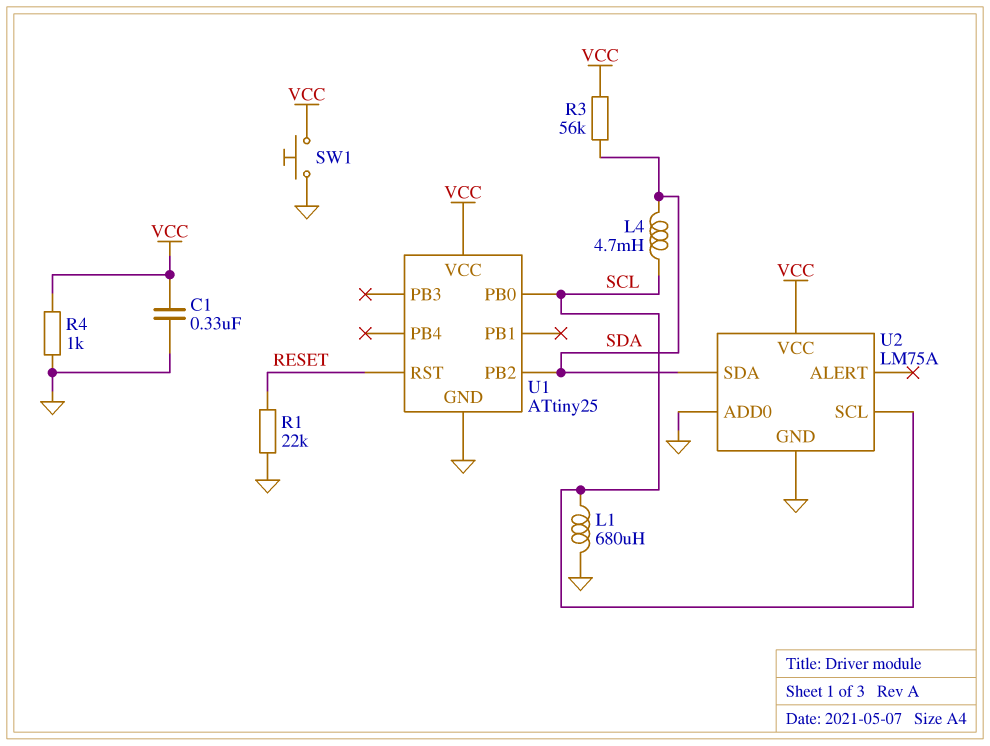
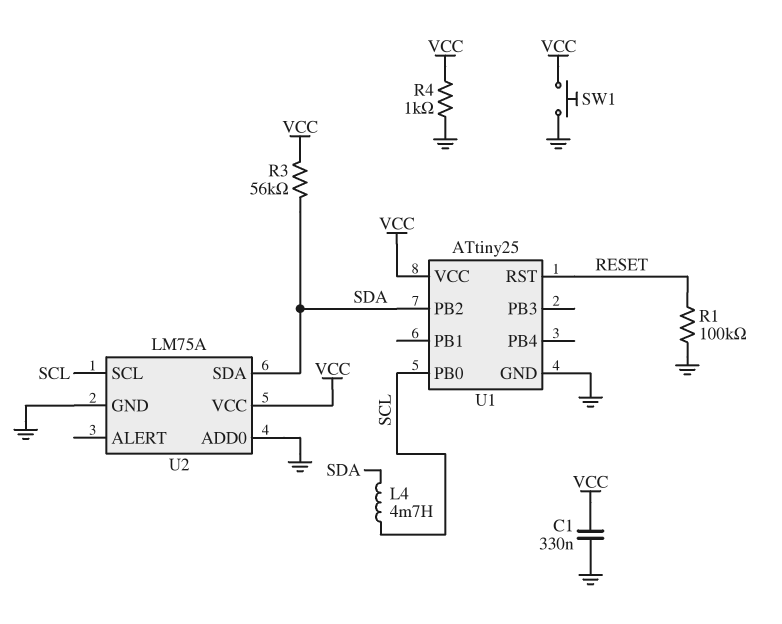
L1: 680uH (GND, SCL) -> none
R1: 22k (GND, RESET) -> 100k (GND, RESET)

